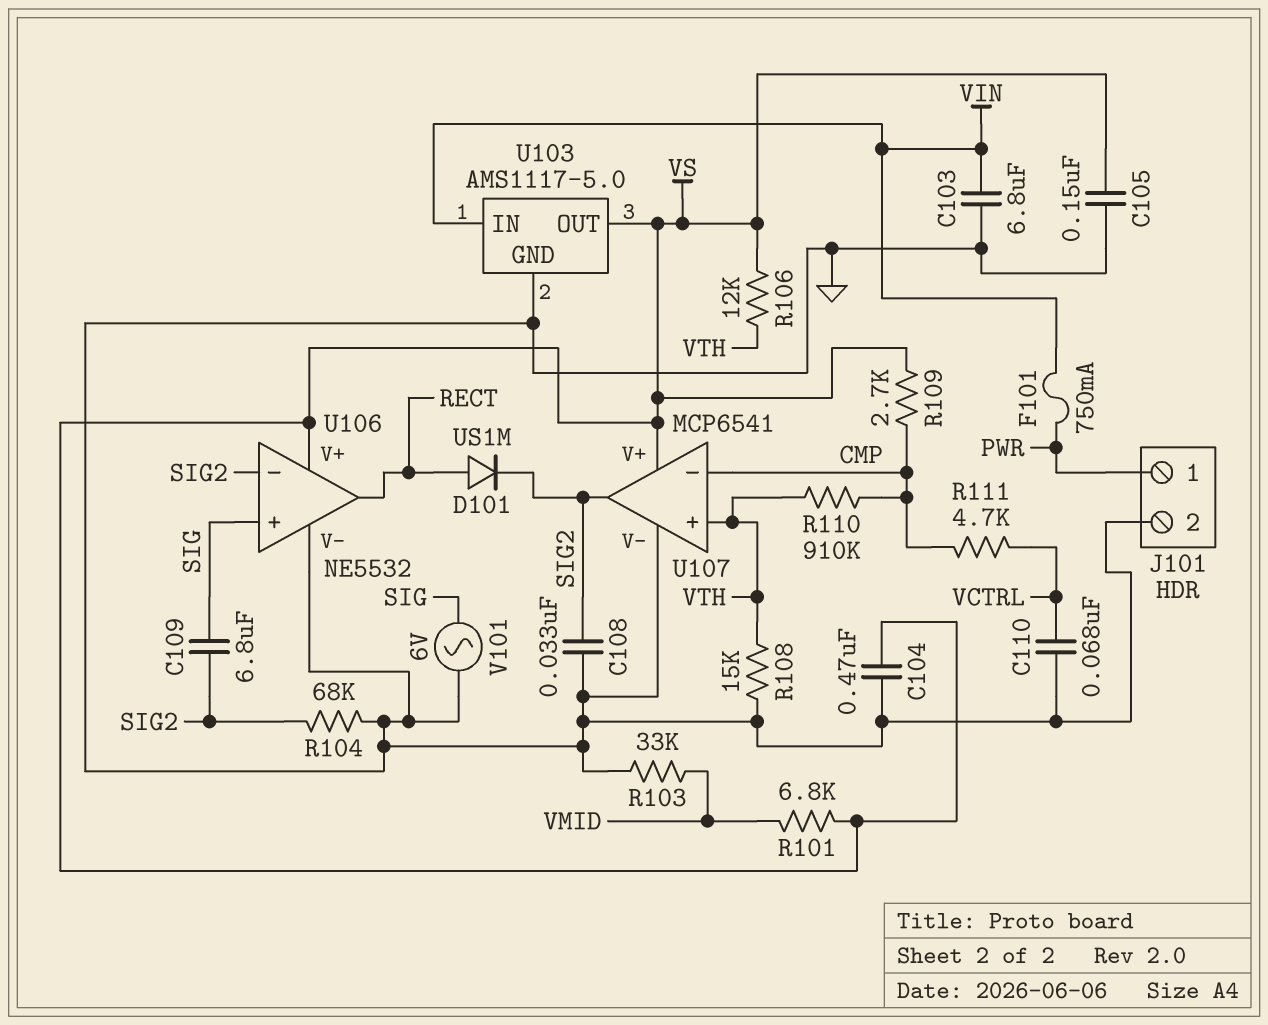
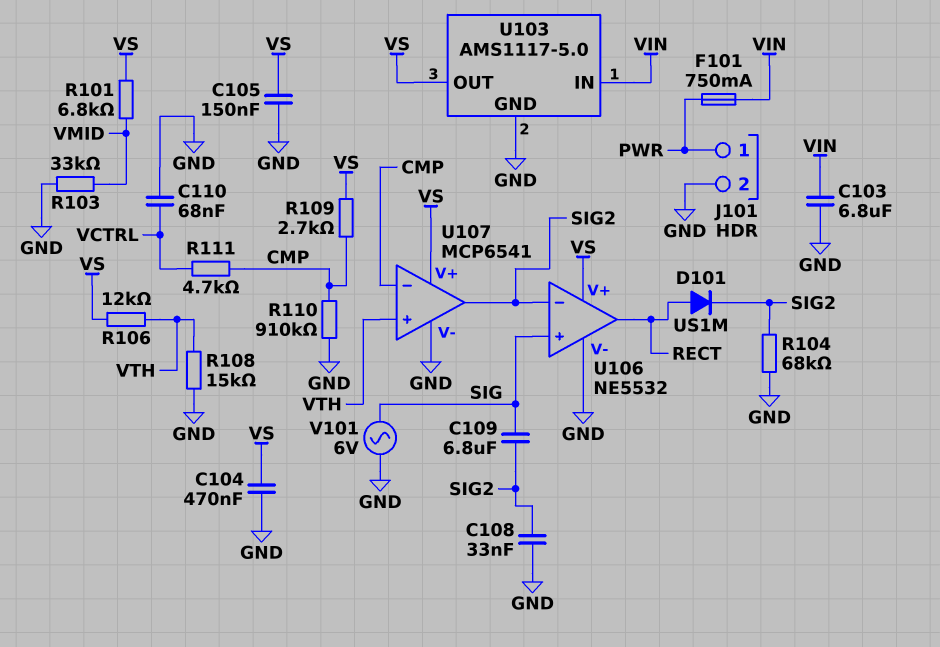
R110: 910k (CMP, VTH) -> 910k (CMP, GND)

